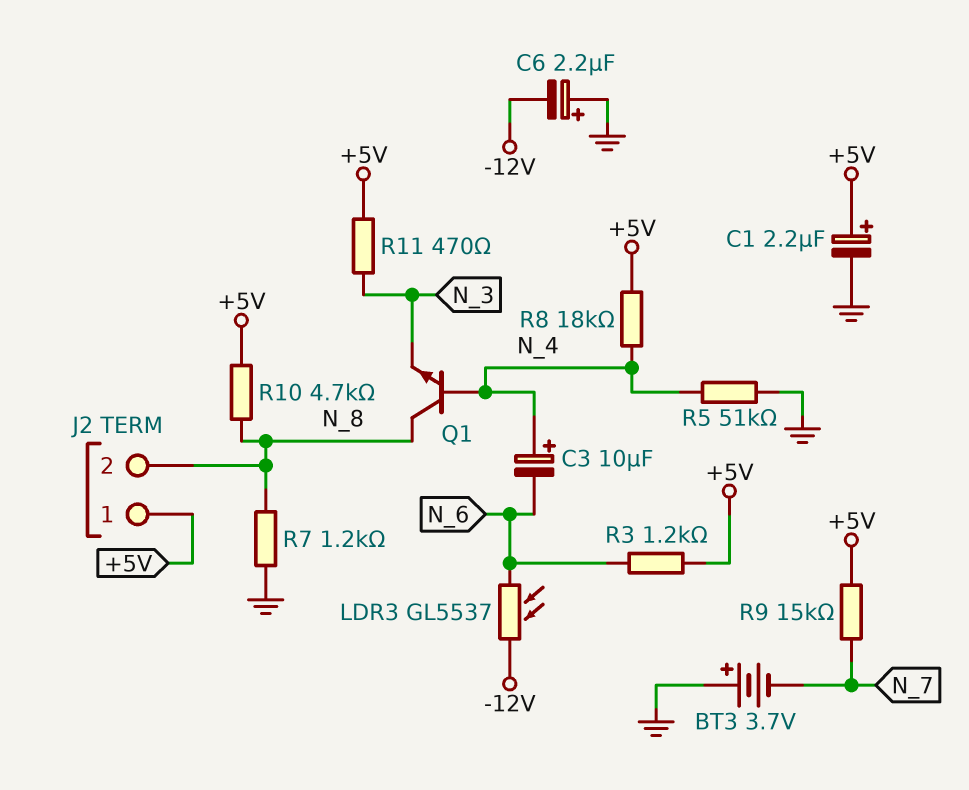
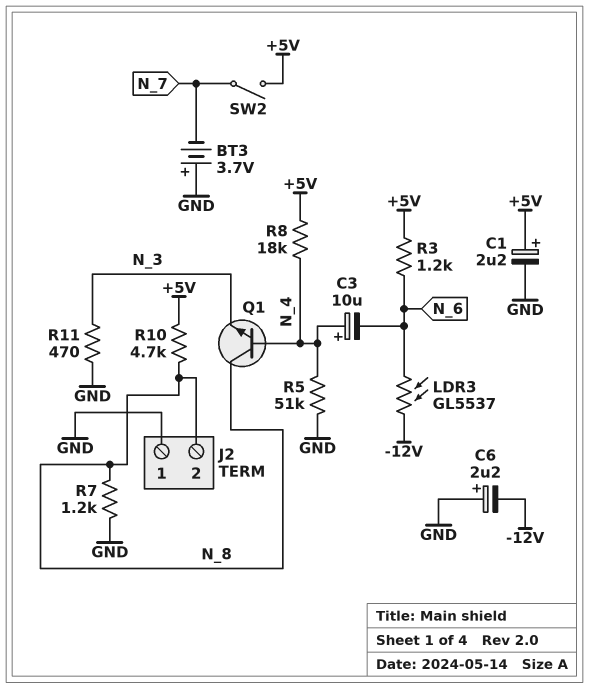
J2 pin 1: +5V -> GND
R9: 15k (+5V, N_7) -> none
R11: 470 (+5V, N_3) -> 470 (GND, N_3)
SW2: none -> switch (+5V, N_7)

